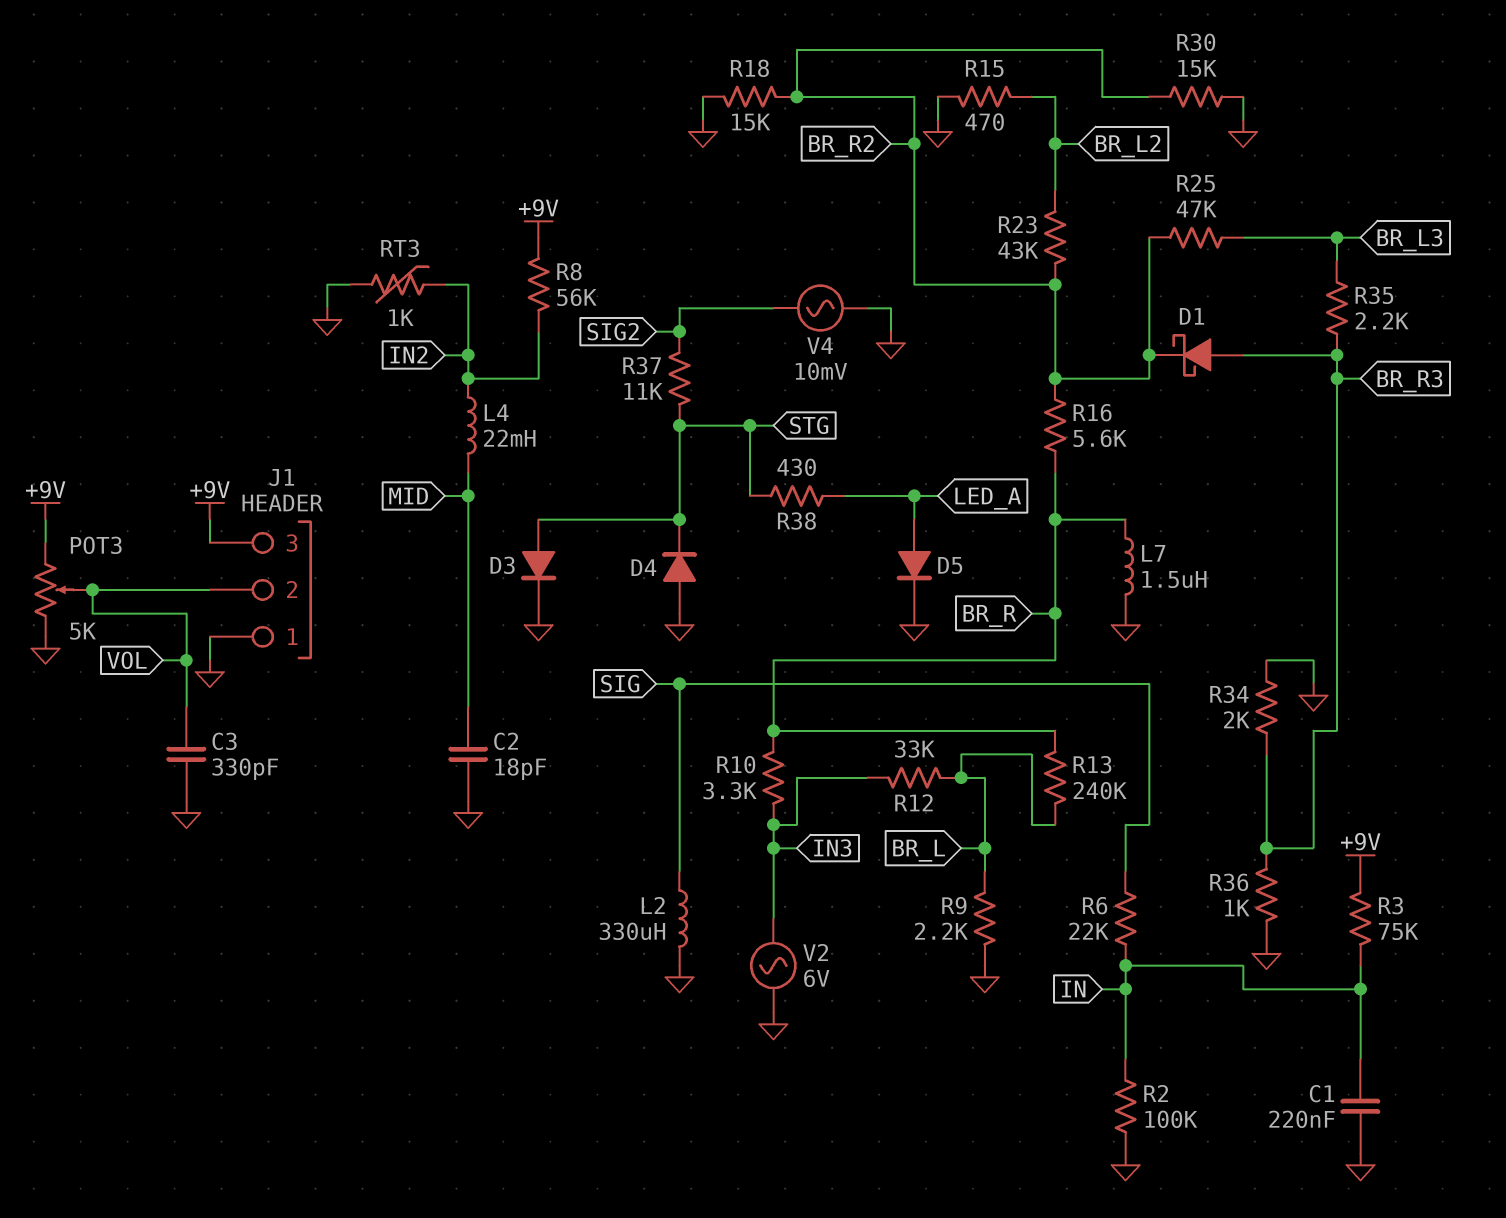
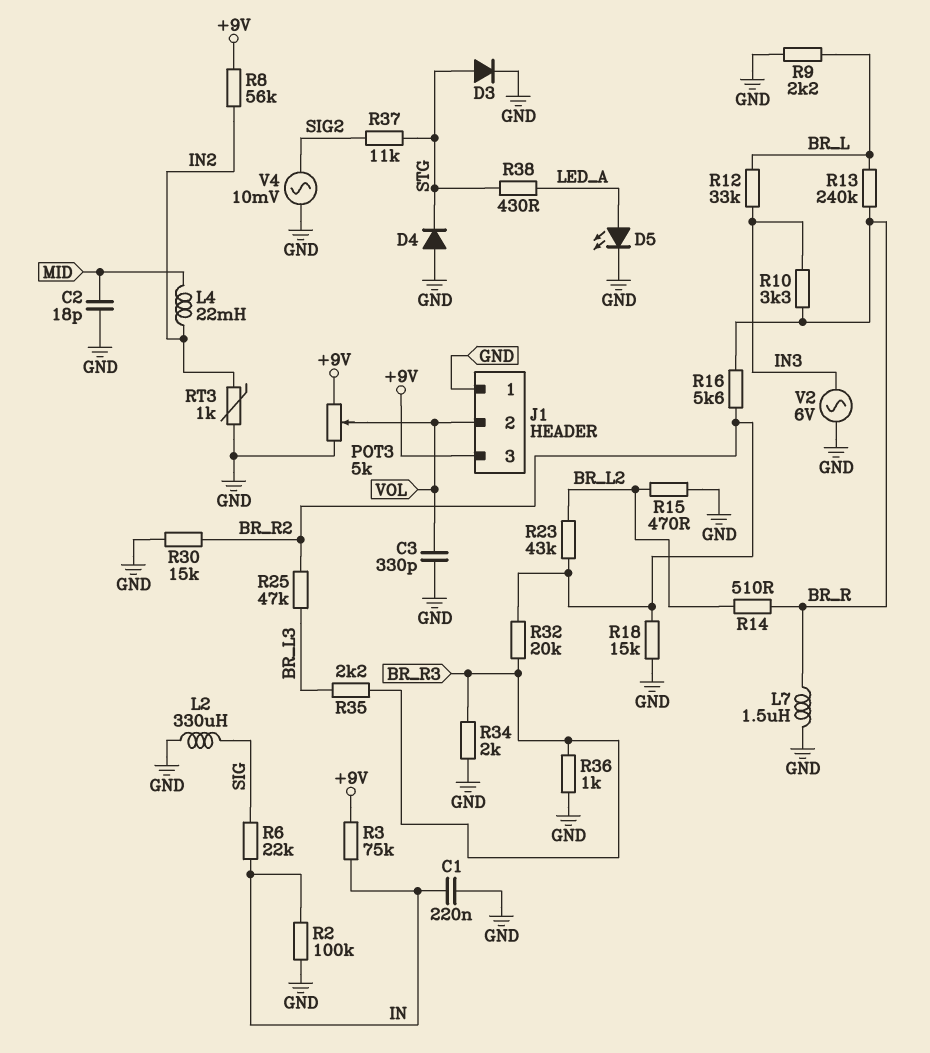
D1: schottky (A BR_R3, K BR_R2) -> none
D5: diode (A LED_A, K GND) -> LED (A LED_A, K GND)
R14: none -> 510 (BR_L2, BR_R)
R32: none -> 20k (BR_R2, BR_R3)

